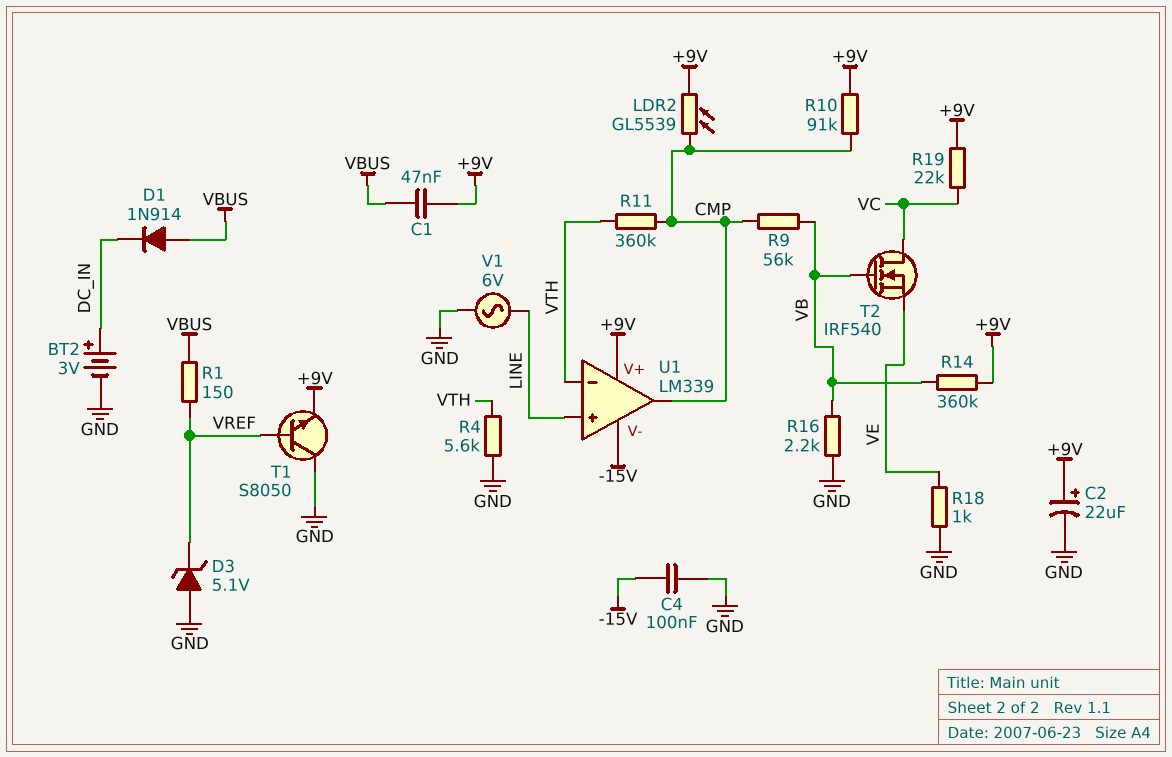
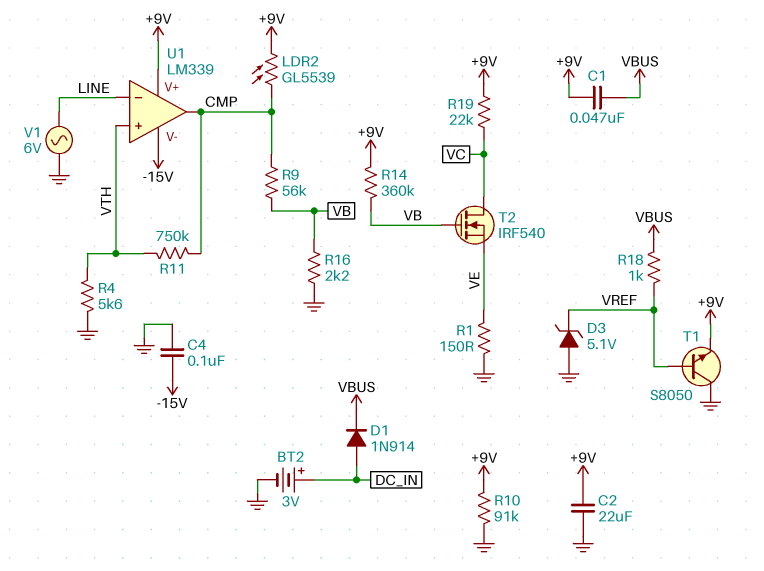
C2: 22uF (plus +9V, minus GND) -> 22uF (+9V, GND)
D1: diode 1N914 (A VBUS, K DC_IN) -> diode 1N914 (A DC_IN, K VBUS)
R1: 150 (VBUS, VREF) -> 150 (GND, VE)
R10: 91k (+9V, CMP) -> 91k (+9V, GND)
R11: 360k (CMP, VTH) -> 750k (CMP, VTH)
R18: 1k (GND, VE) -> 1k (VBUS, VREF)
U1 pin in+: LINE -> VTH
U1 pin in-: VTH -> LINE

